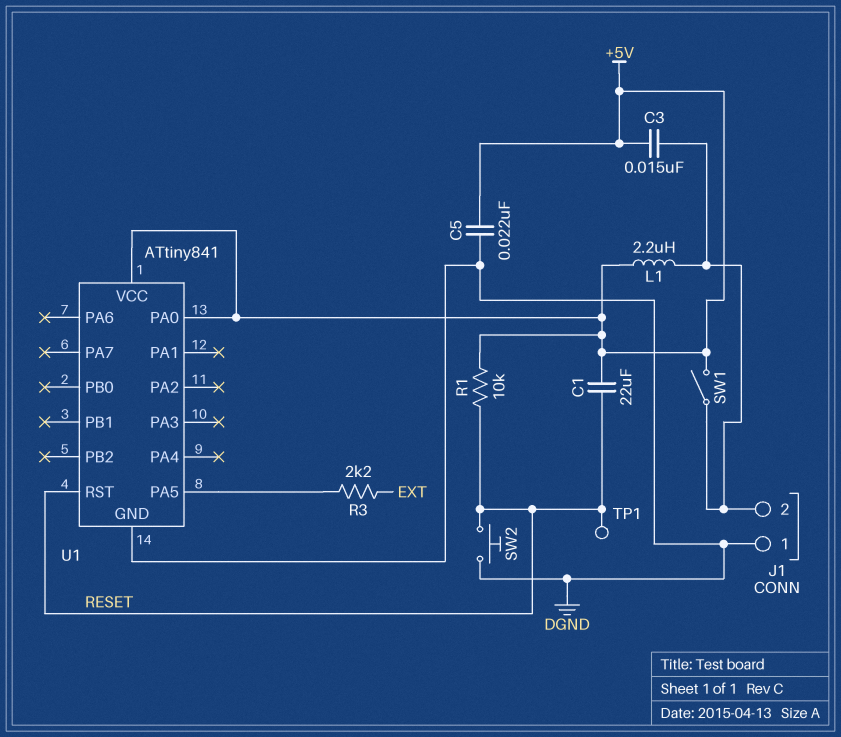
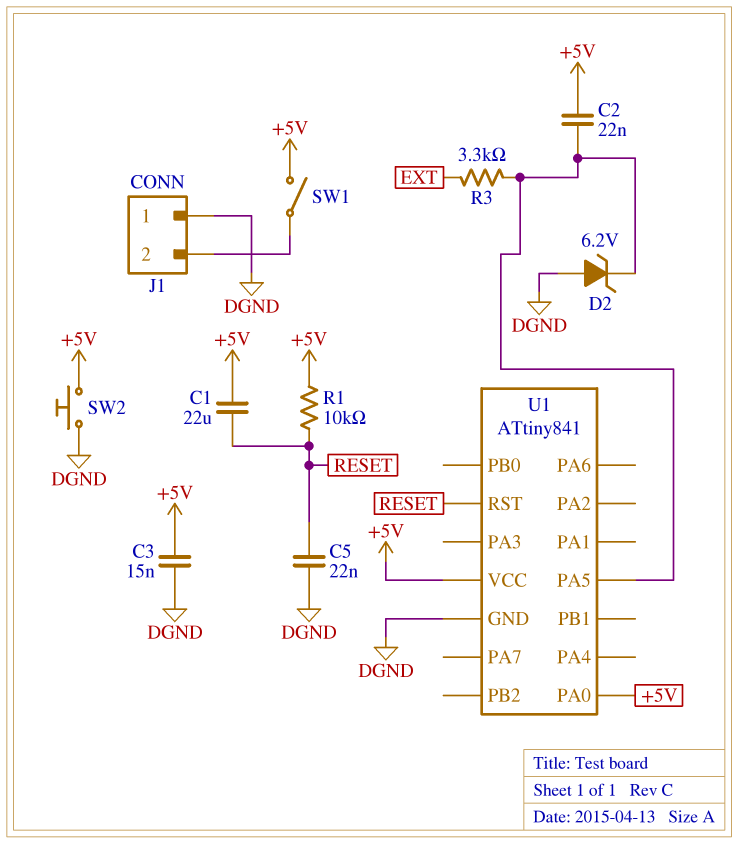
C2: none -> 22nF (+5V, U1/PA5)
C3: 15nF (+5V, J1/2) -> 15nF (+5V, DGND)
C5: 22nF (+5V, DGND) -> 22nF (DGND, RESET)
D2: none -> zener 6.2V (A DGND, K U1/PA5)
L1: 2.2uH (+5V, J1/2) -> none
R3: 2.2k (EXT, U1/PA5) -> 3.3k (EXT, U1/PA5)
SW2: button (DGND, RESET) -> button (+5V, DGND)
TP1: test point (RESET) -> none

